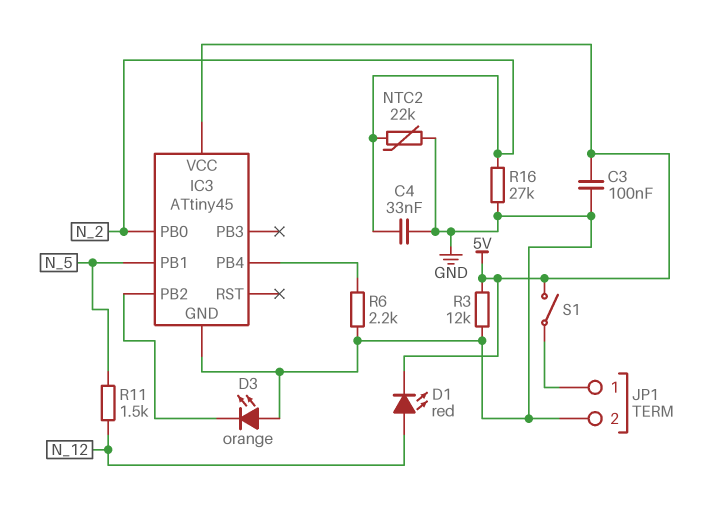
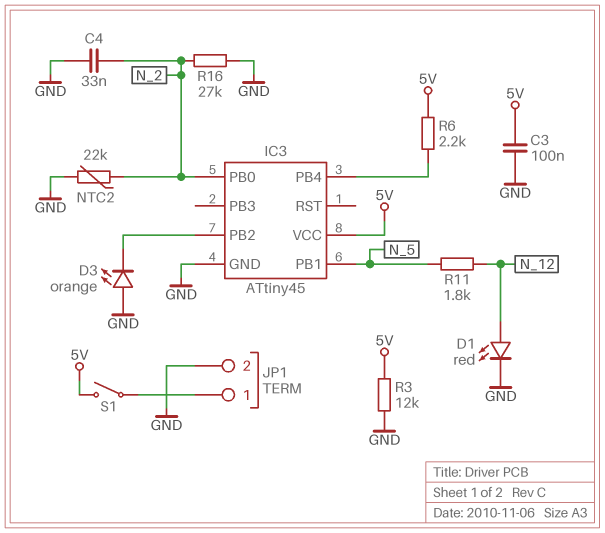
D1: LED red (A N_12, K 5V) -> LED red (A N_12, K GND)
R6: 2.2k (GND, IC3/PB4) -> 2.2k (5V, IC3/PB4)
R11: 1.5k (N_5, N_12) -> 1.8k (N_5, N_12)

